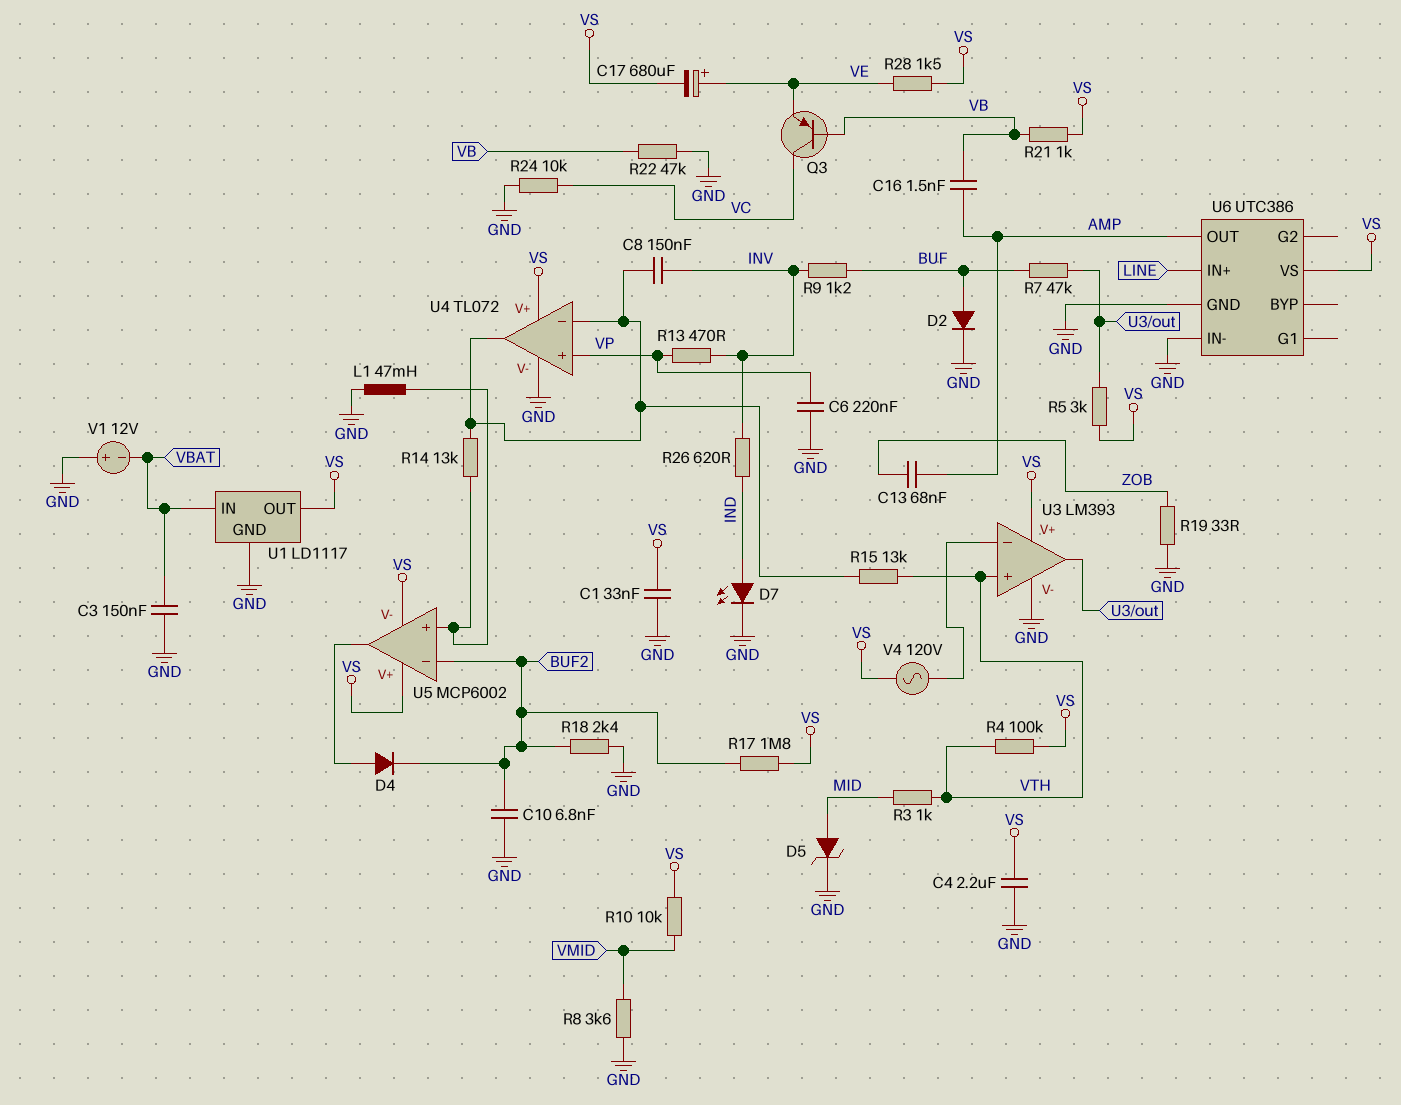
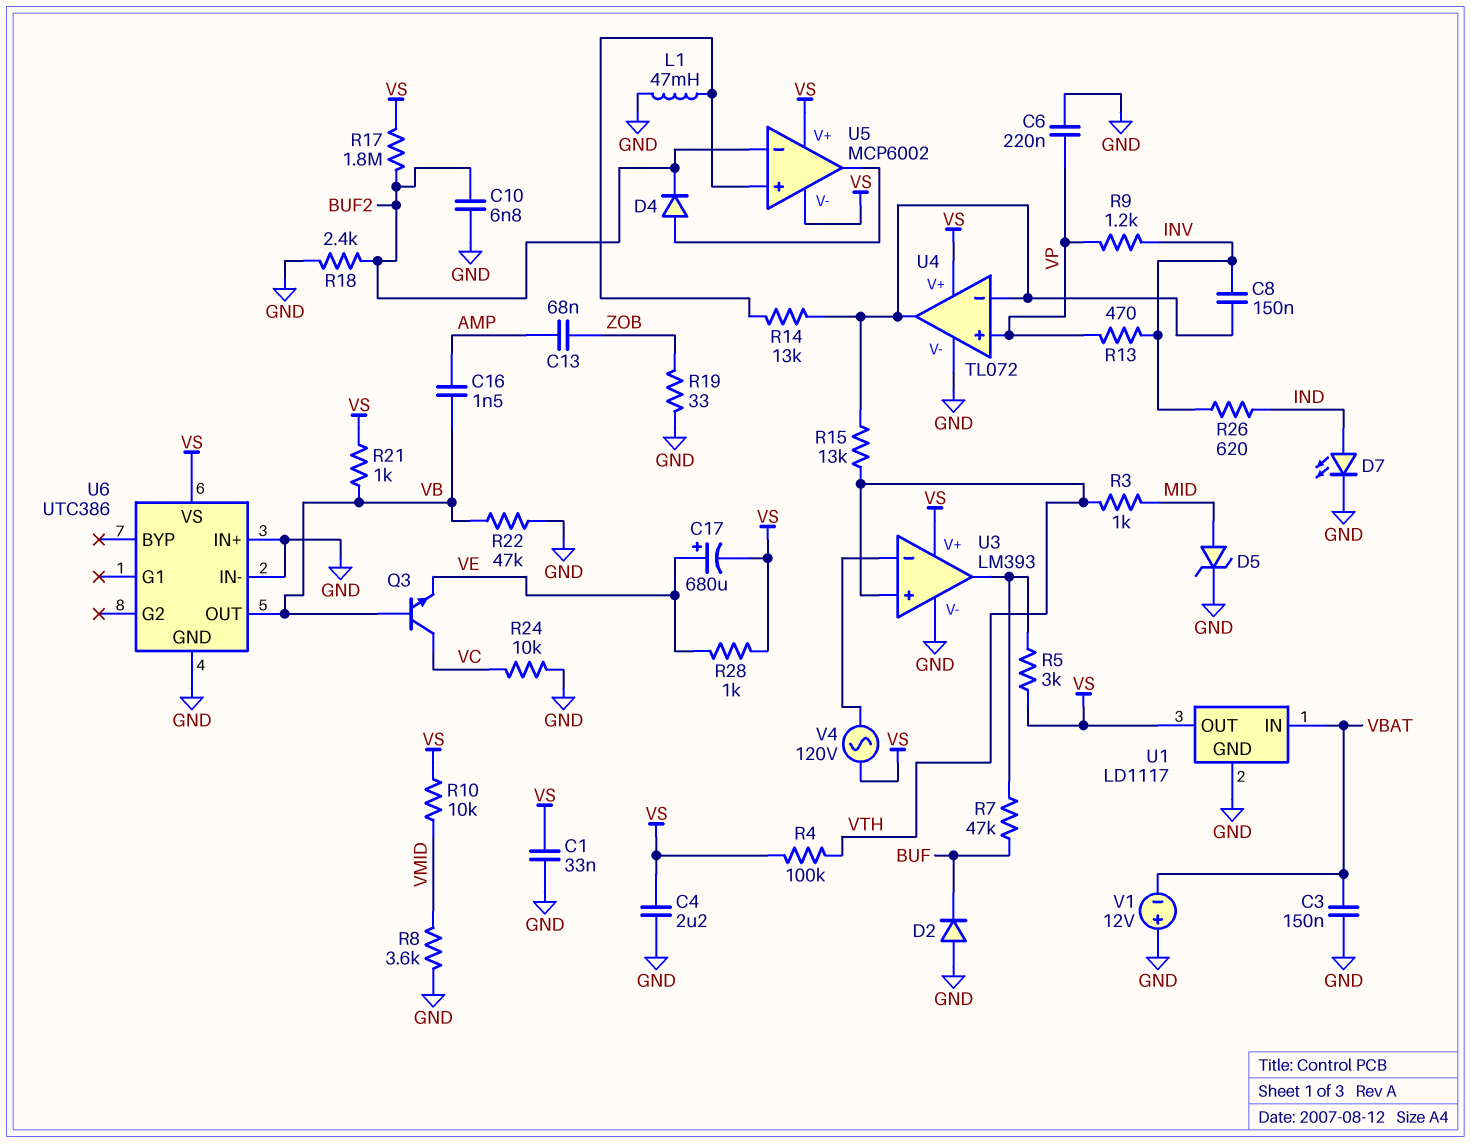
D2: diode (A BUF, K GND) -> diode (A GND, K BUF)
Q3: PNP (B VB, C VC, E VE) -> NPN (B VB, C VC, E VE)
R9: 1.2k (BUF, INV) -> 1.2k (INV, VP)
R28: 1.5k (VE, VS) -> 1k (VE, VS)
U6 pin IN+: LINE -> GND
U6 pin OUT: AMP -> VB

